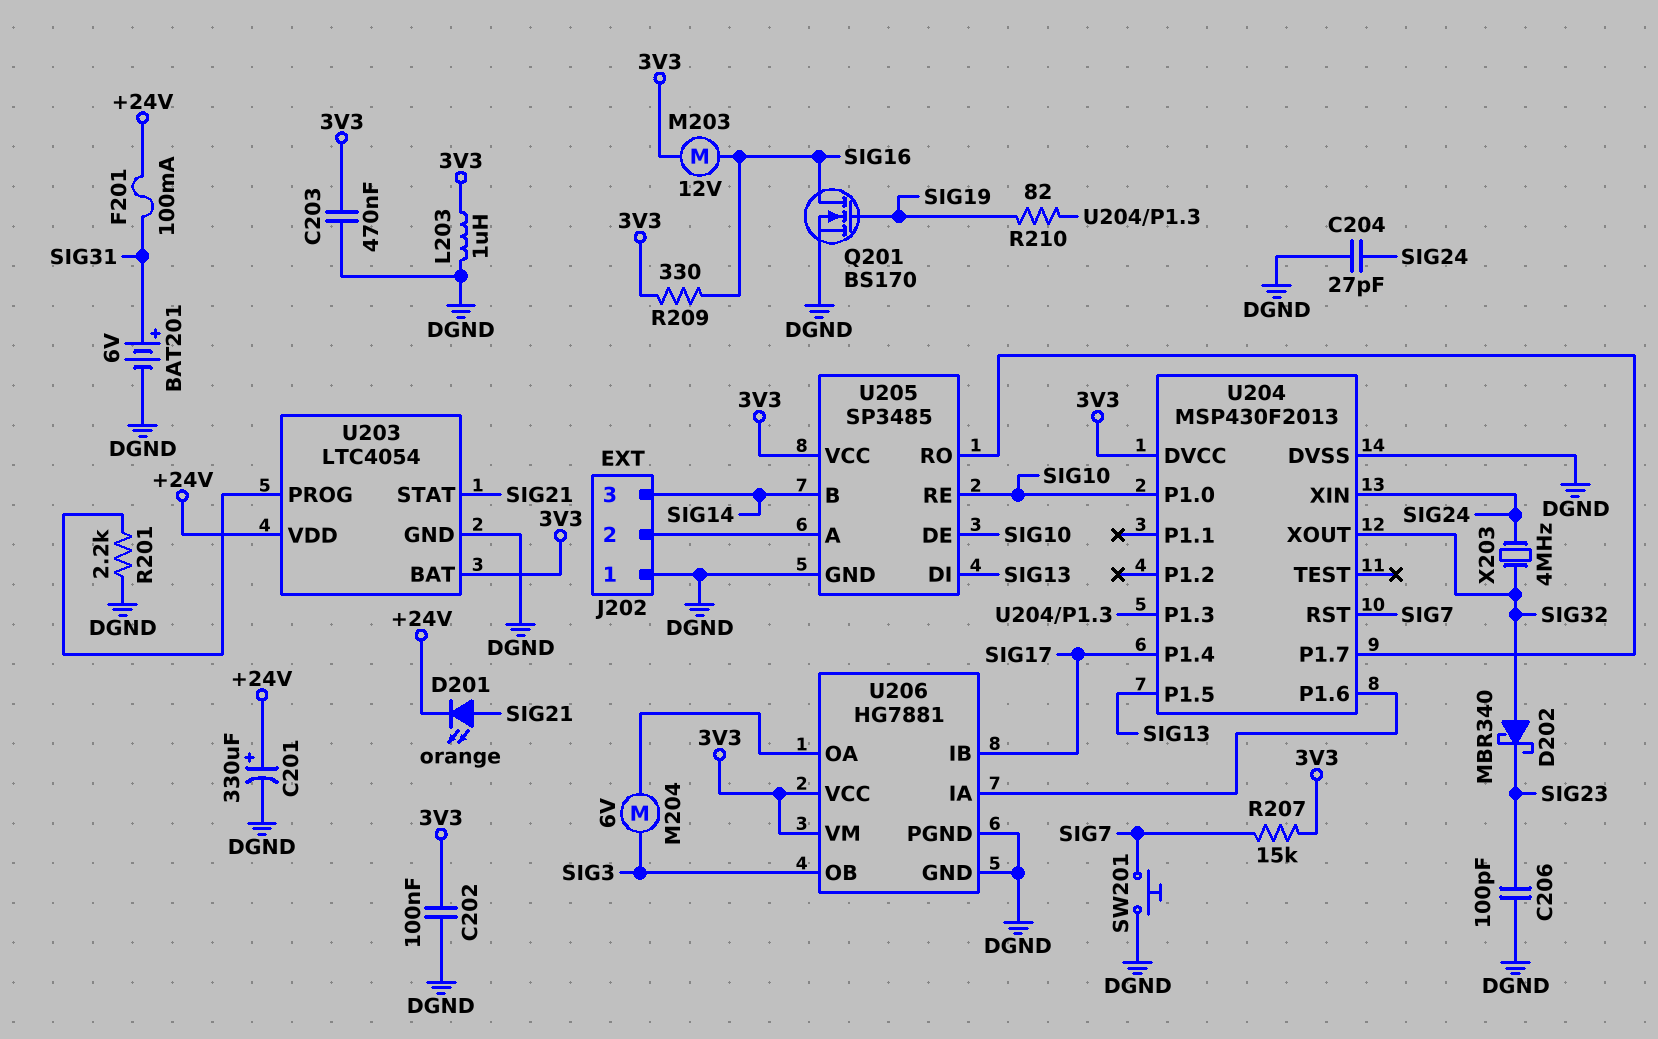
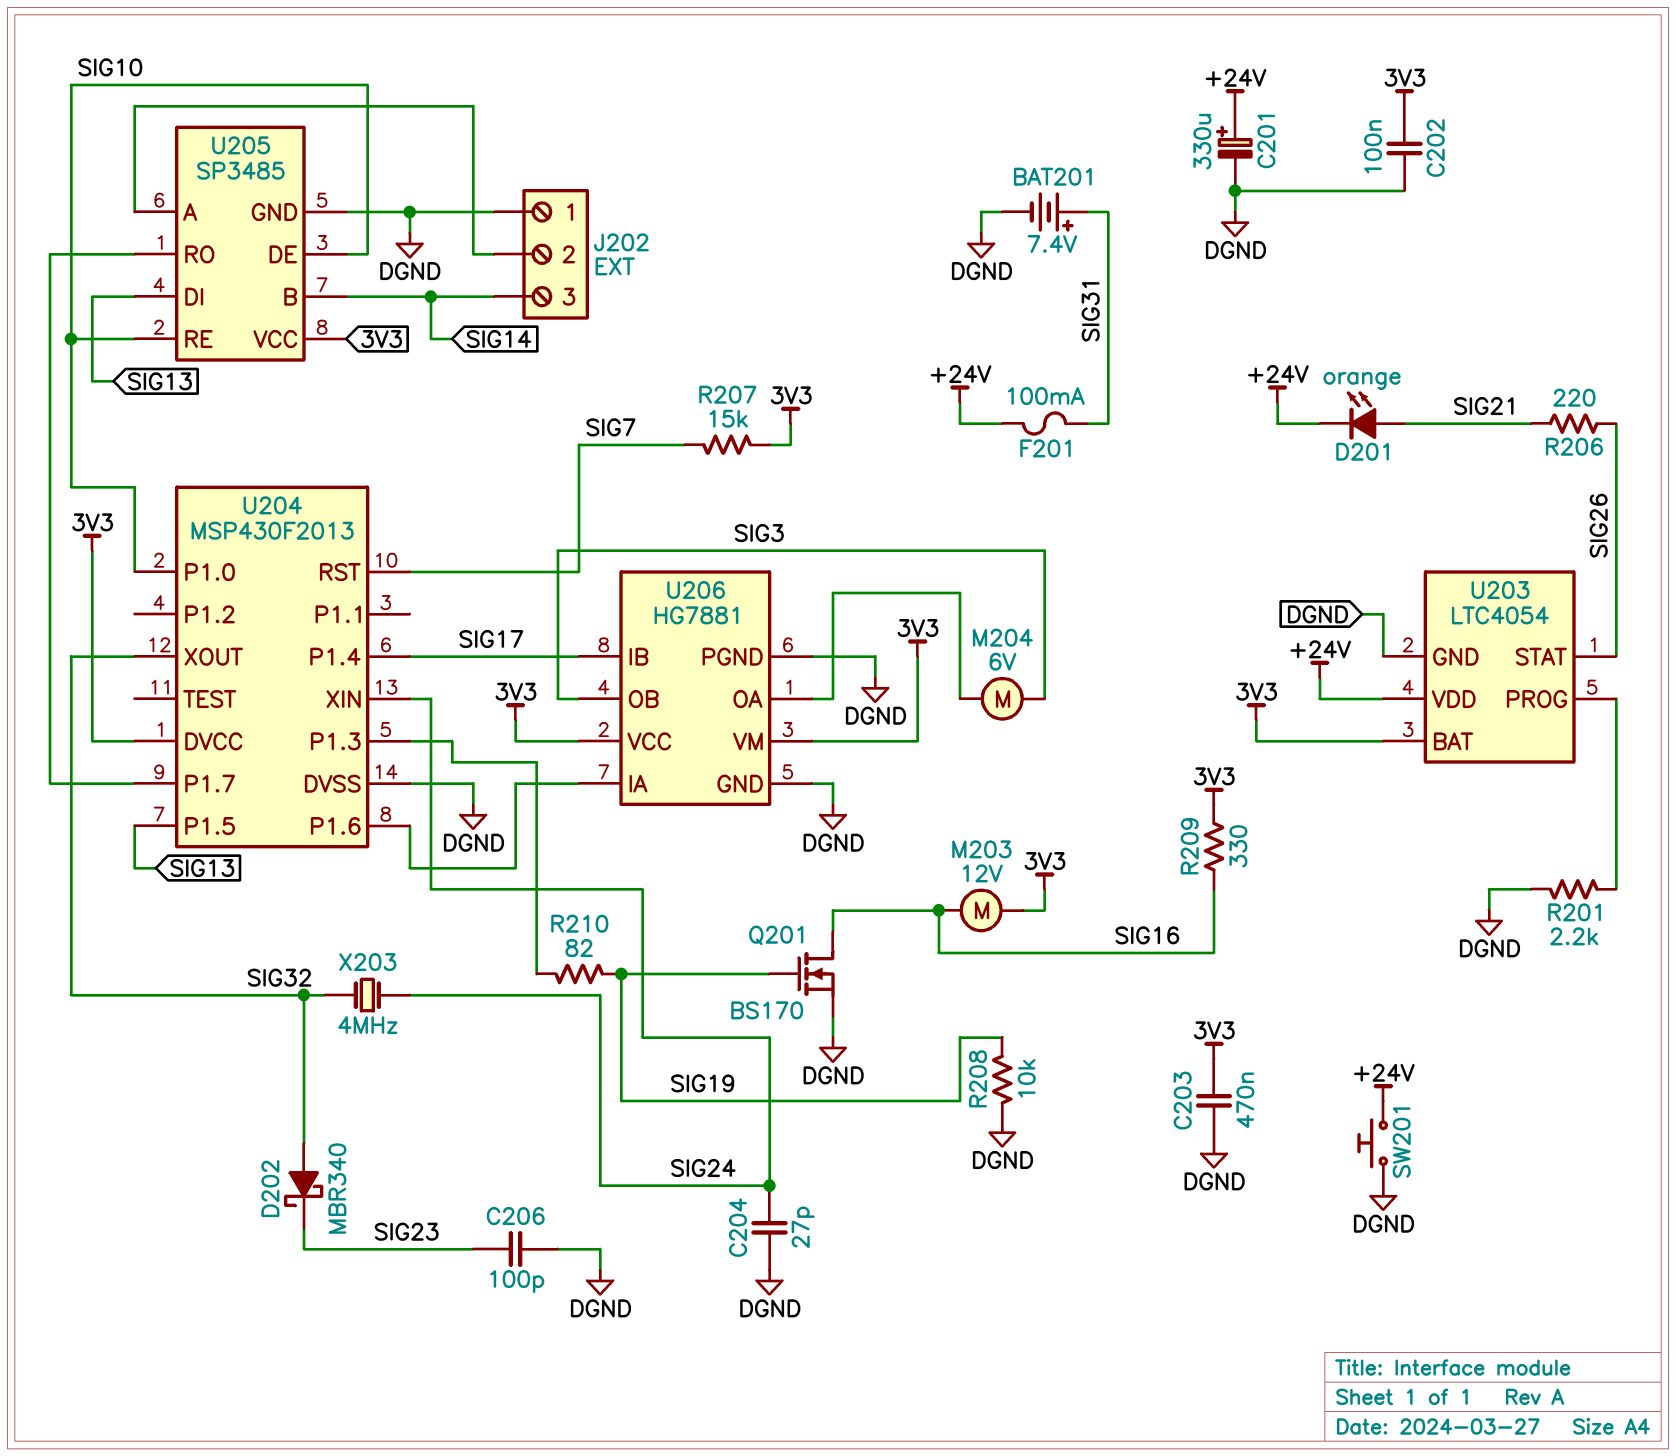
BAT201: 6V (plus SIG31, minus DGND) -> 7.4V (plus SIG31, minus DGND)
L203: 1uH (3V3, DGND) -> none
R206: none -> 220 (SIG21, SIG26)
R208: none -> 10k (DGND, SIG19)
SW201: button (DGND, SIG7) -> button (+24V, DGND)
U203 pin STAT: SIG21 -> SIG26

